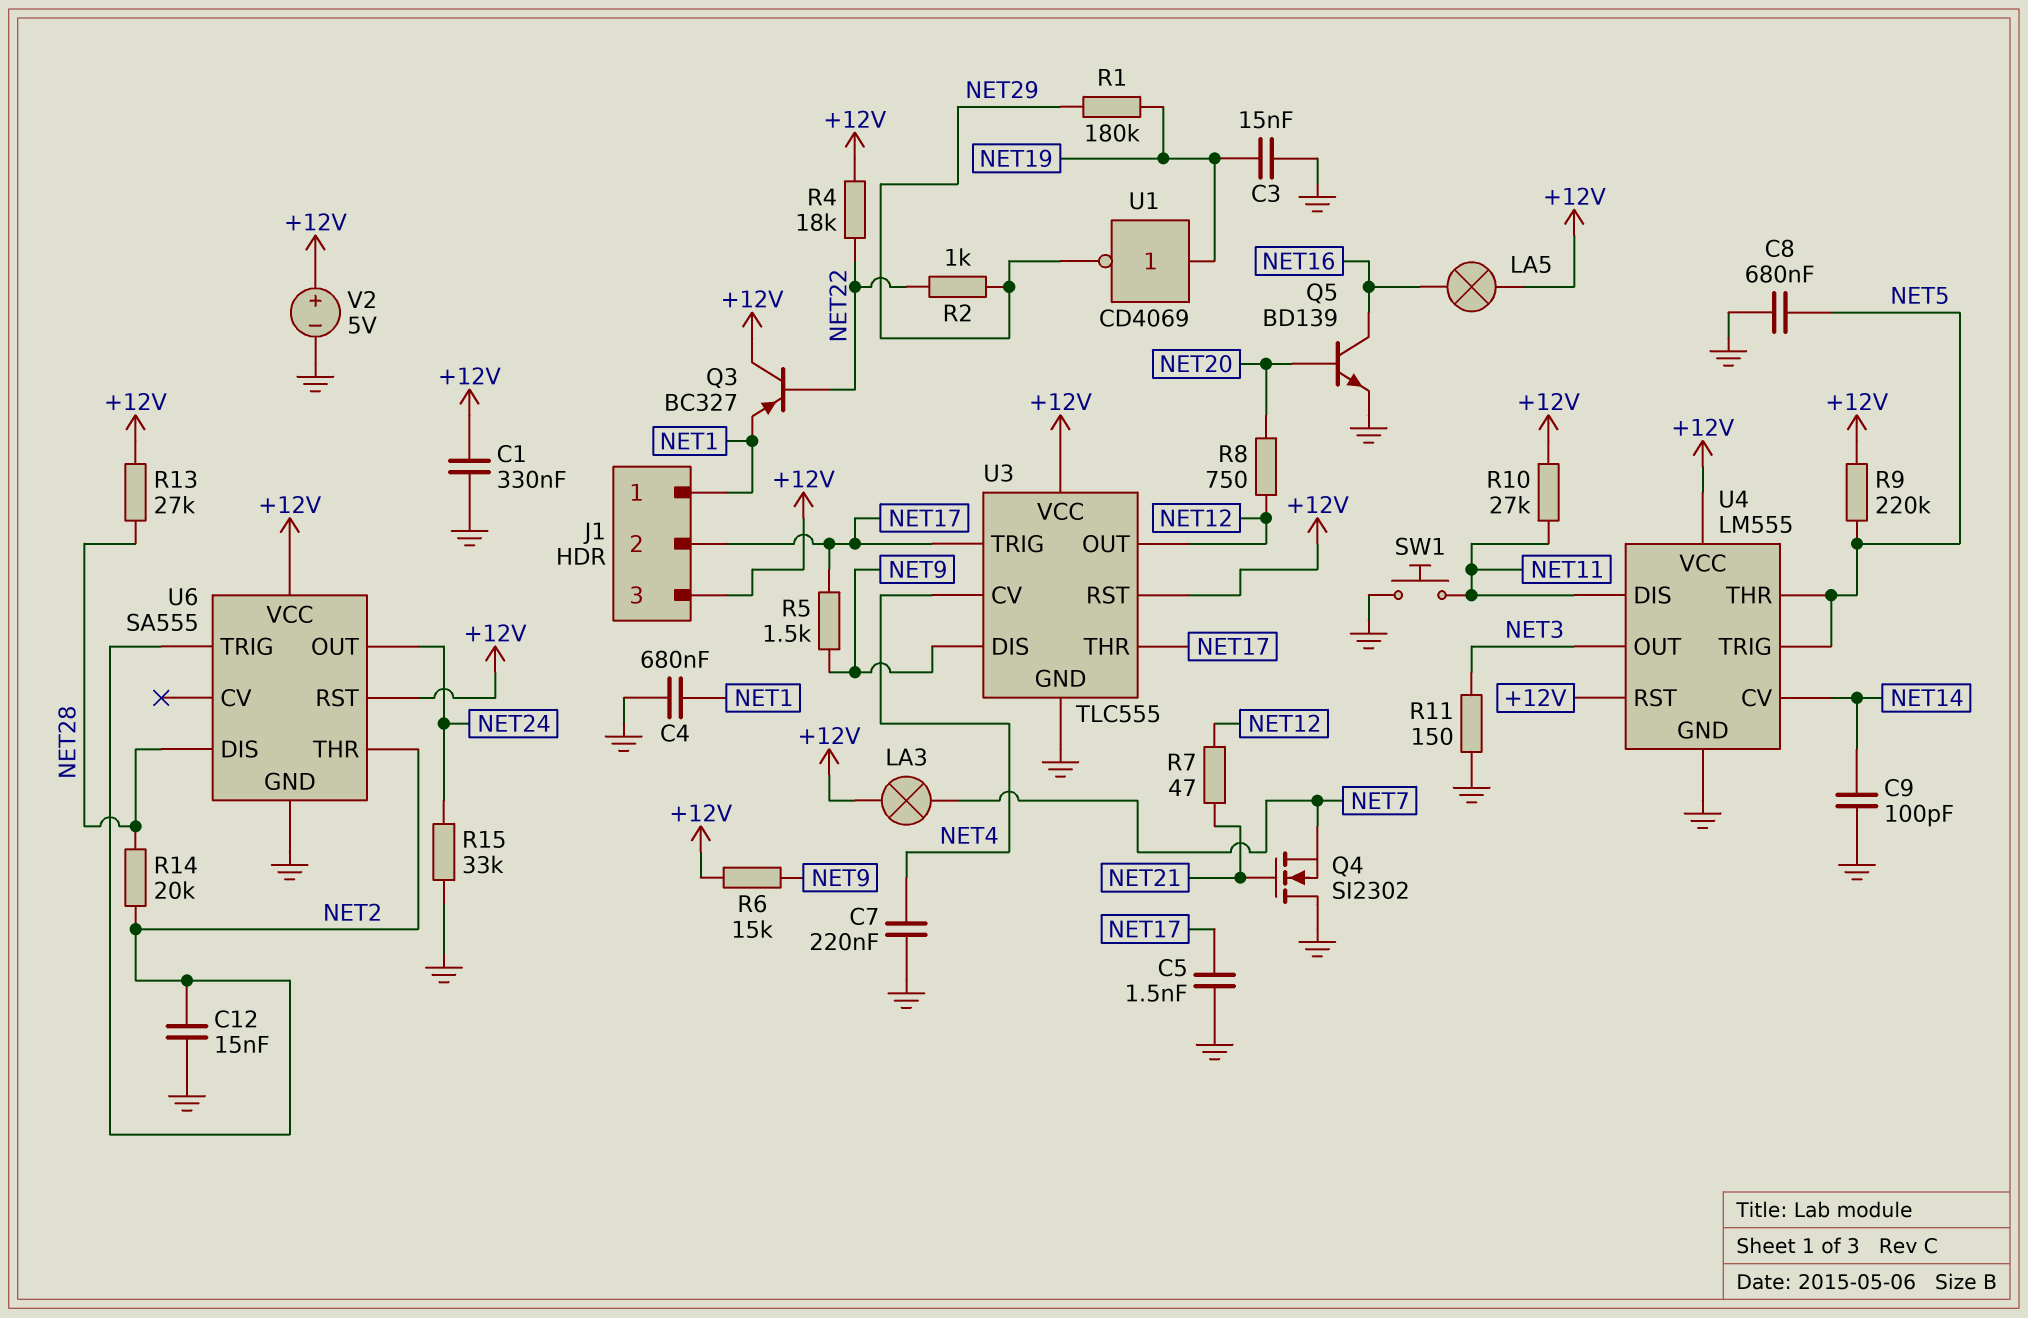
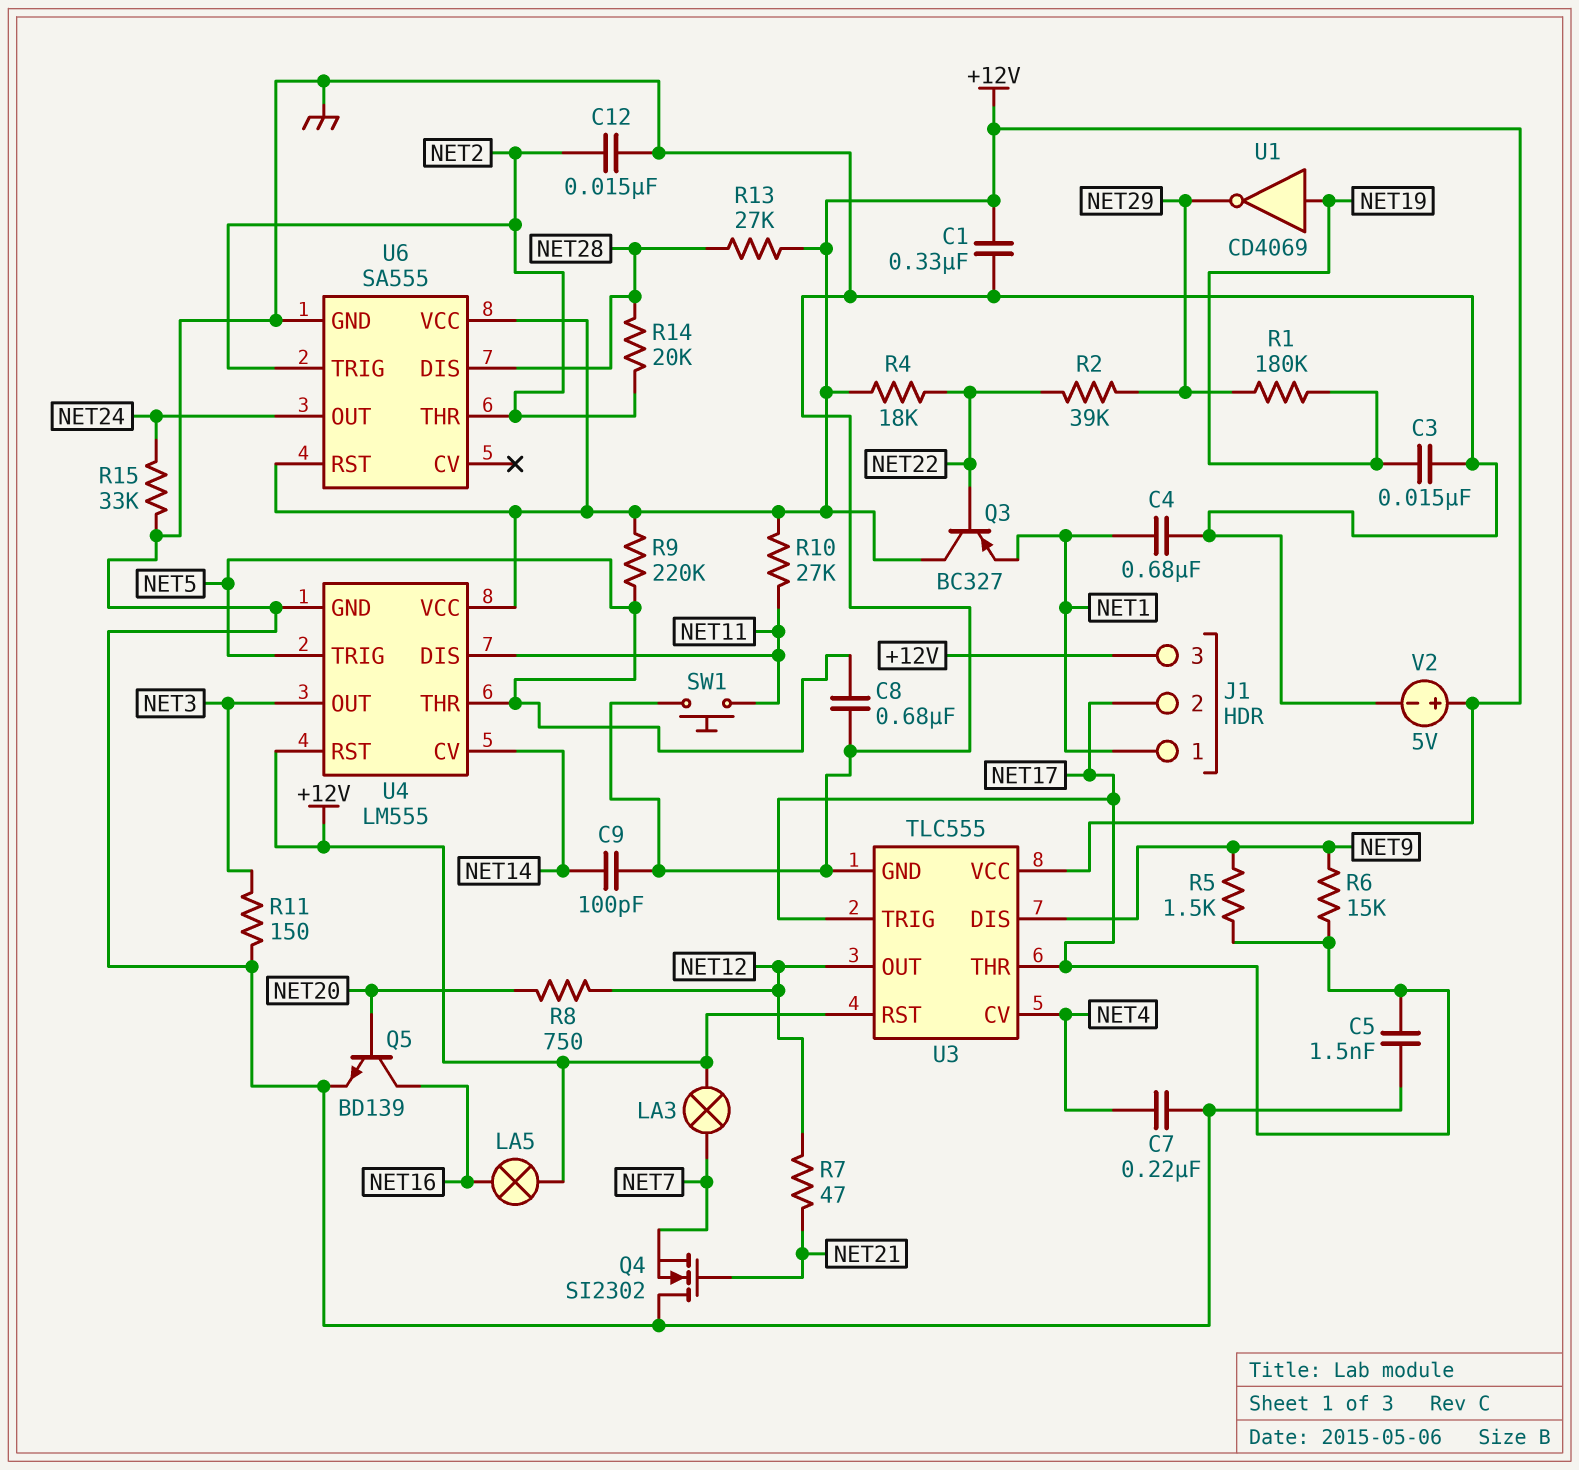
R2: 1k (NET22, NET29) -> 39k (NET22, NET29)
R6: 15k (+12V, NET9) -> 15k (NET9, NET17)

